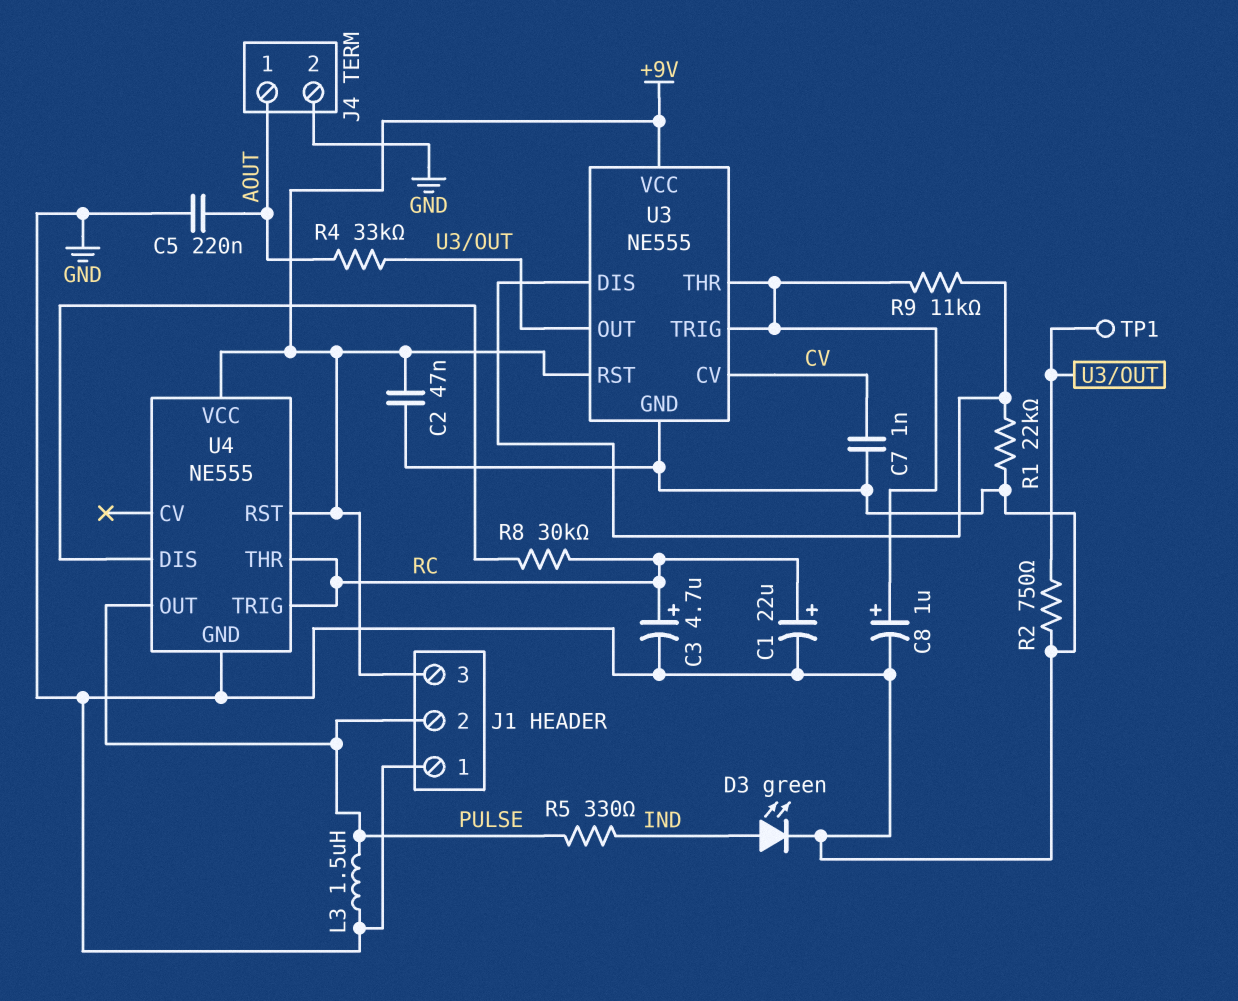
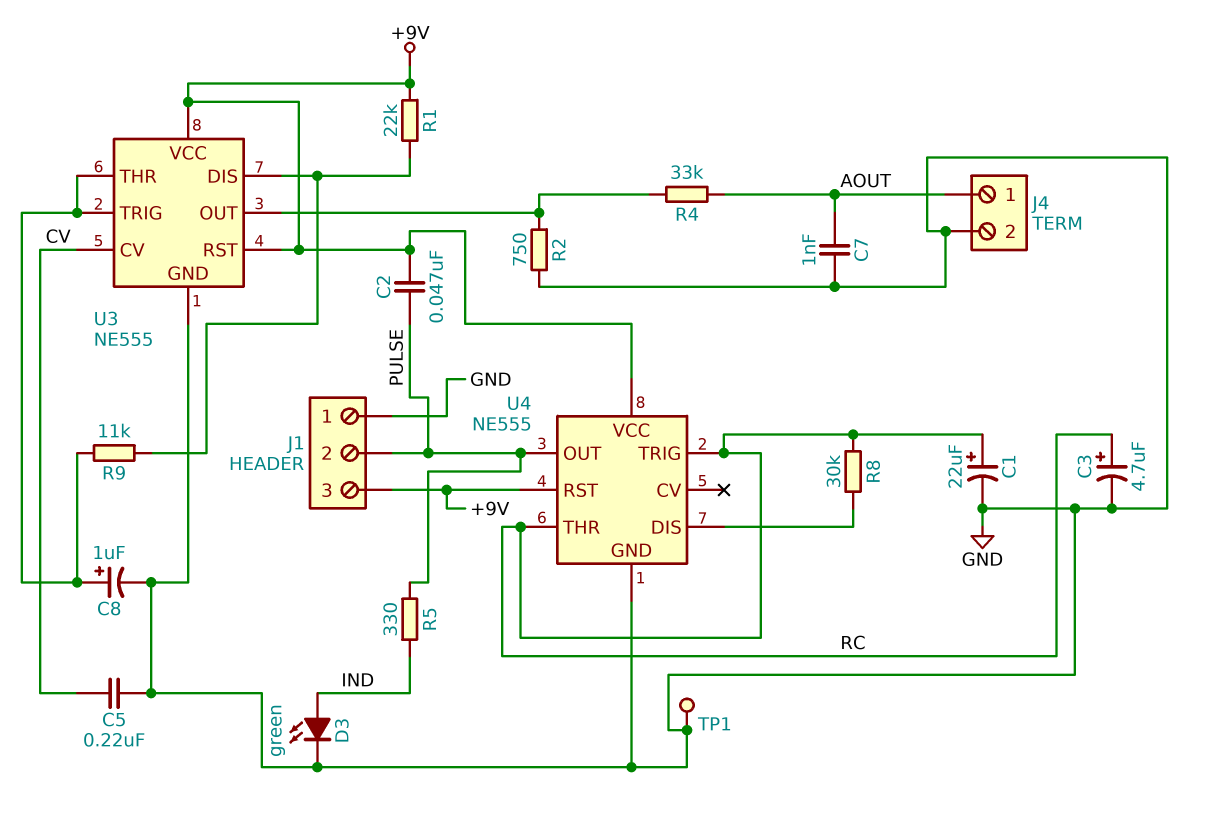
C2: 47nF (+9V, GND) -> 47nF (+9V, PULSE)
C5: 220nF (AOUT, GND) -> 220nF (CV, GND)
C7: 1nF (CV, GND) -> 1nF (AOUT, GND)
L3: 1.5uH (GND, PULSE) -> none
R1: 22k (GND, U3/DIS) -> 22k (+9V, U3/DIS)
TP1: test point (U3/OUT) -> test point (GND)

